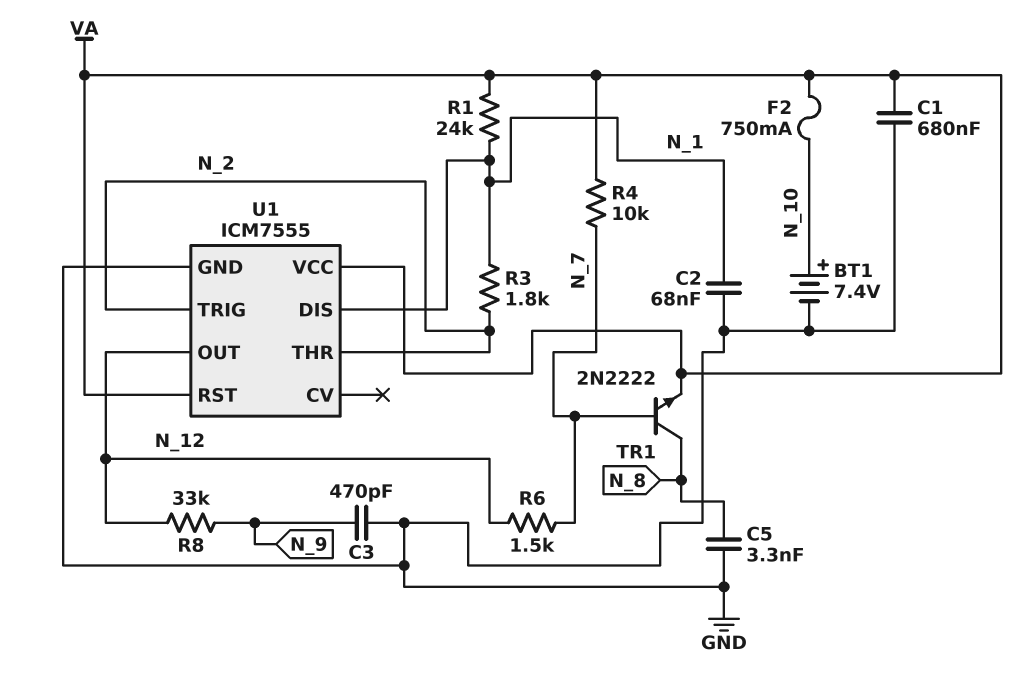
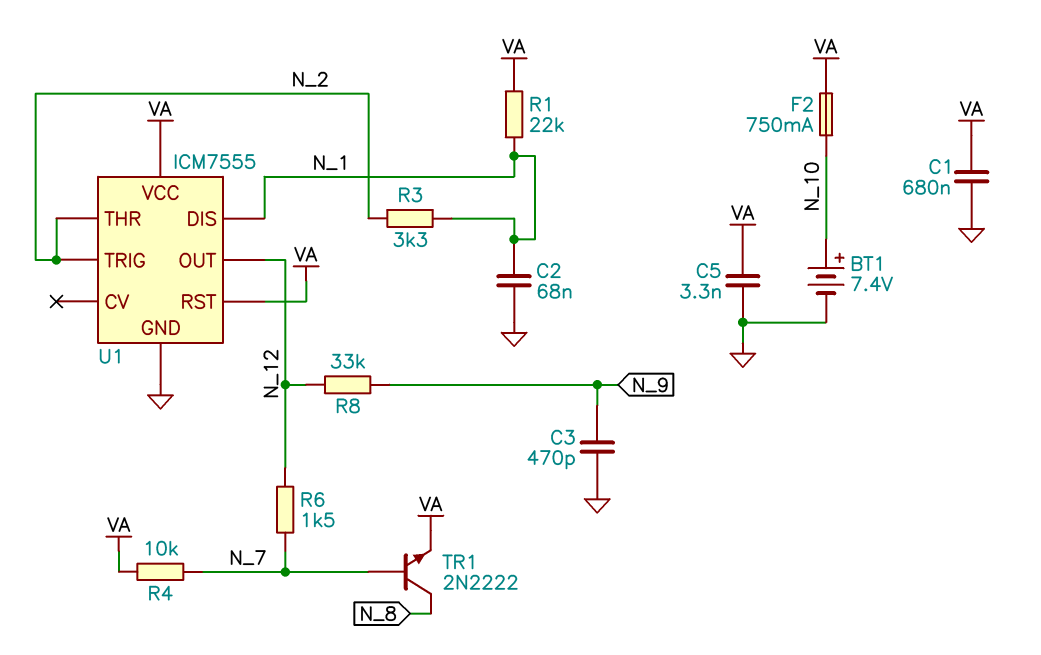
C5: 3.3nF (GND, N_8) -> 3.3nF (GND, VA)
R1: 24k (N_1, VA) -> 22k (N_1, VA)
R3: 1.8k (N_1, N_2) -> 3.3k (N_1, N_2)

